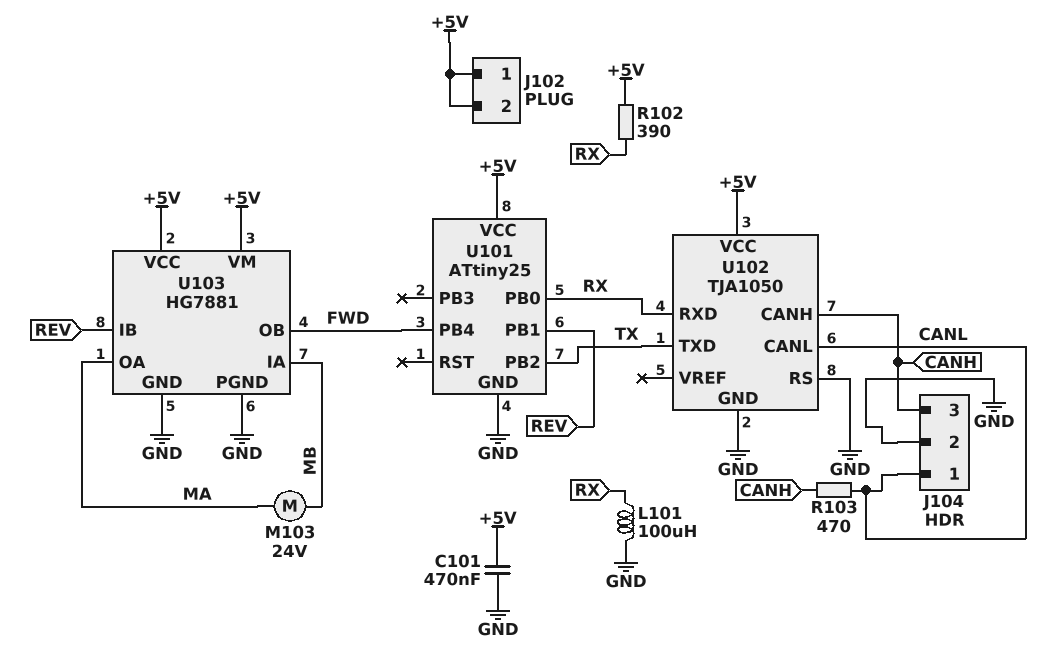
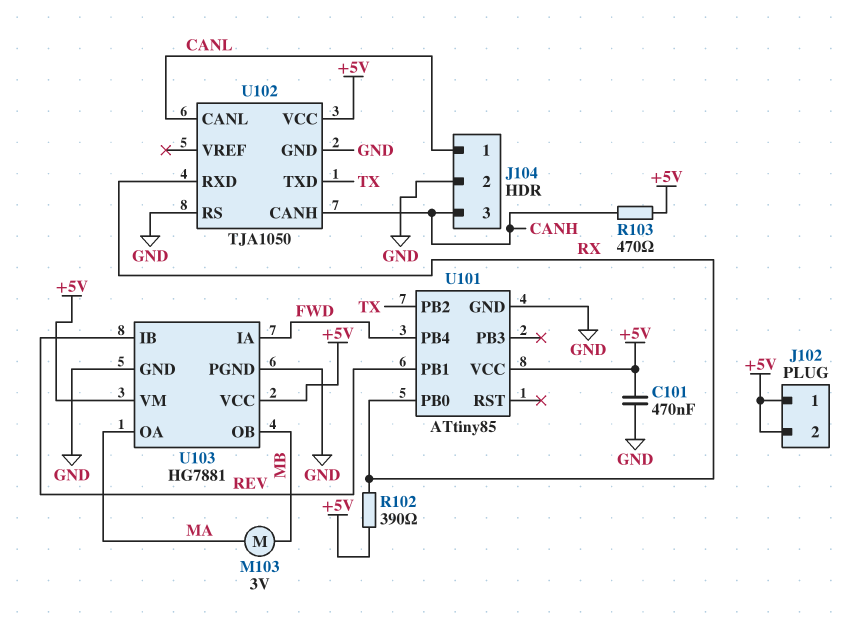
L101: 100uH (GND, RX) -> none
M103: motor 24V (MA, MB) -> motor 3V (MA, MB)
R103: 470 (CANH, CANL) -> 470 (+5V, CANH)
U101: ATtiny25 -> ATtiny85
U103 pin IA: MB -> FWD
U103 pin OB: FWD -> MB

